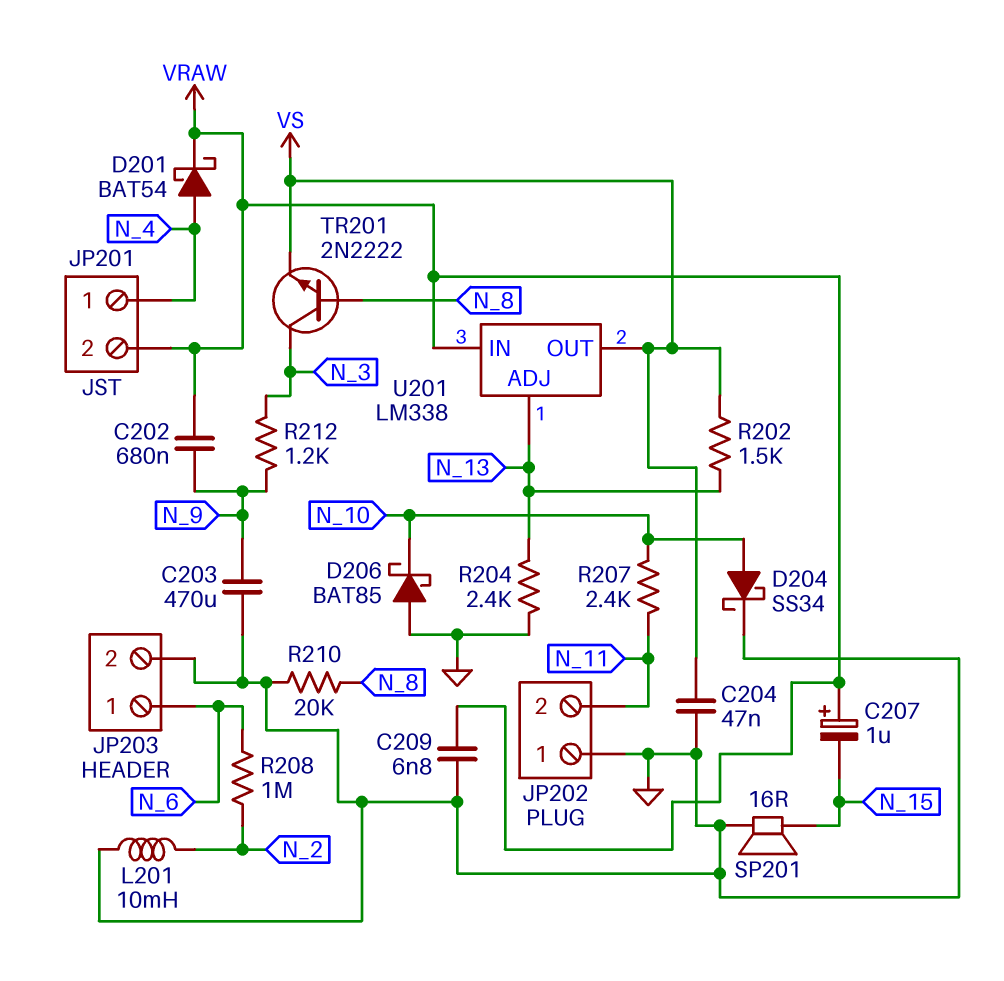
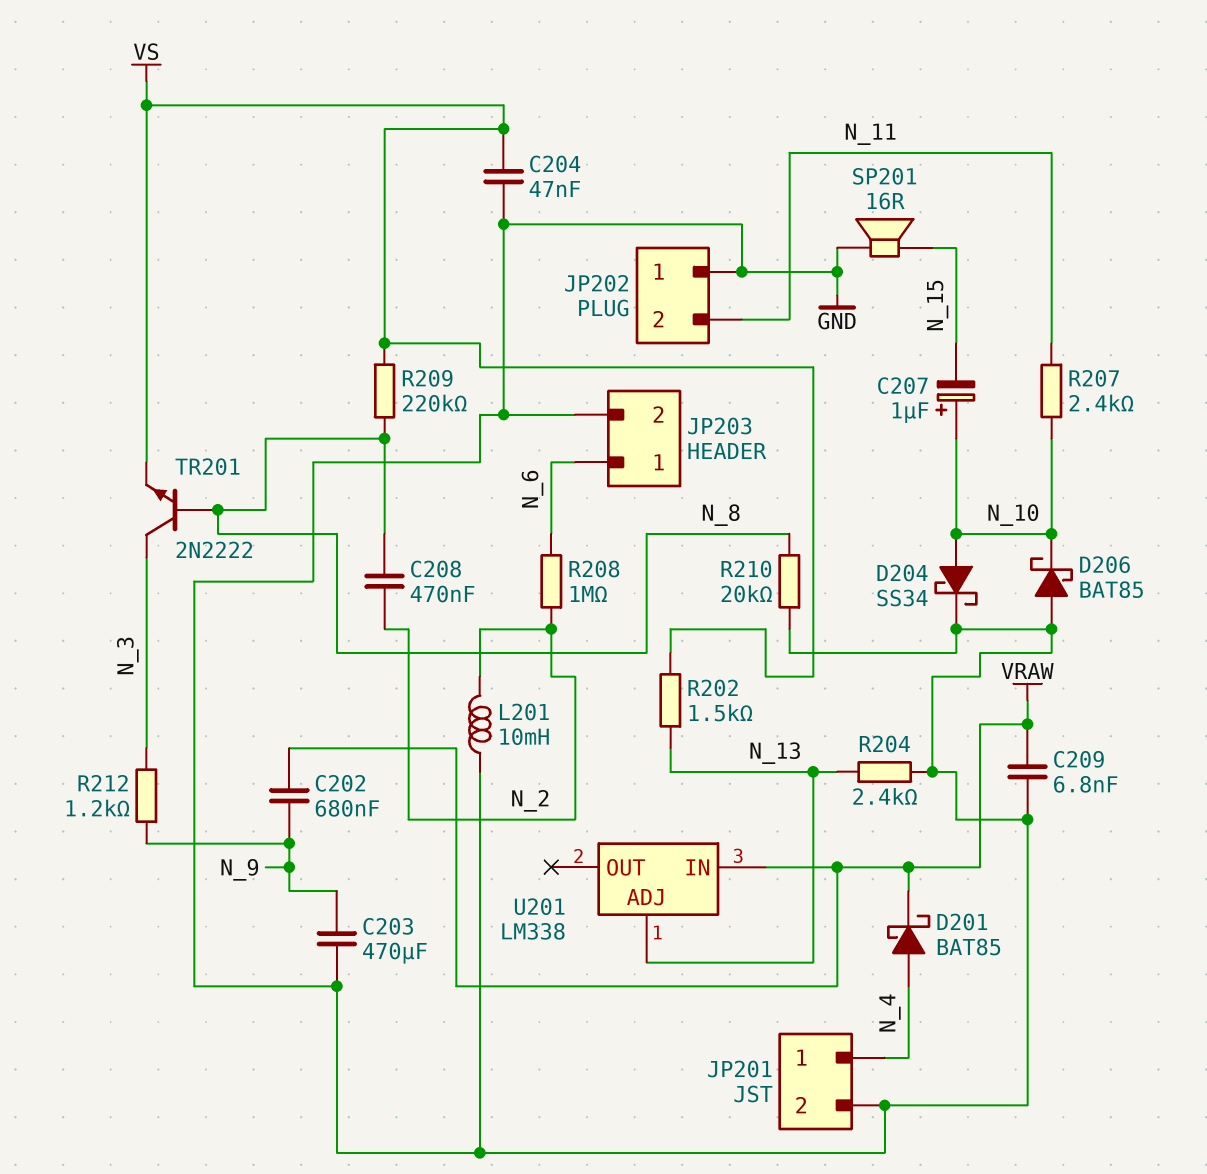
C207: 1uF (plus VRAW, minus N_15) -> 1uF (plus N_10, minus N_15)
C208: none -> 470nF (N_2, N_8)
D201: schottky BAT54 (A N_4, K VRAW) -> schottky BAT85 (A N_4, K VRAW)
JP201 pin 2: VRAW -> GND
R209: none -> 220k (N_8, VS)
U201 pin OUT: VS -> none

